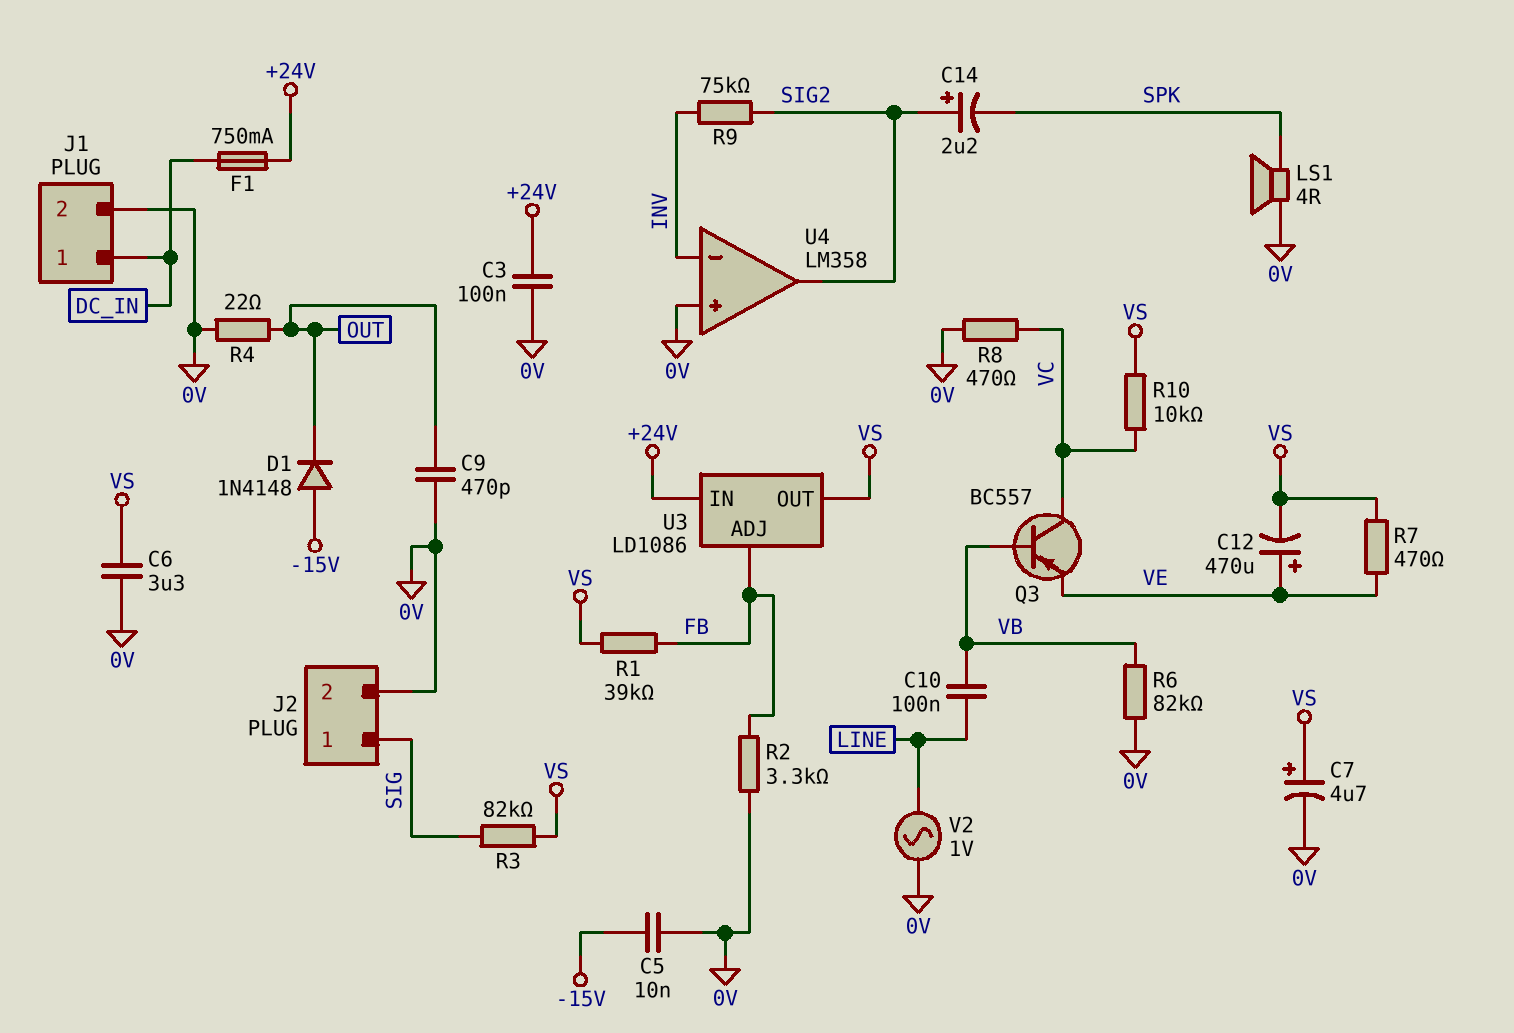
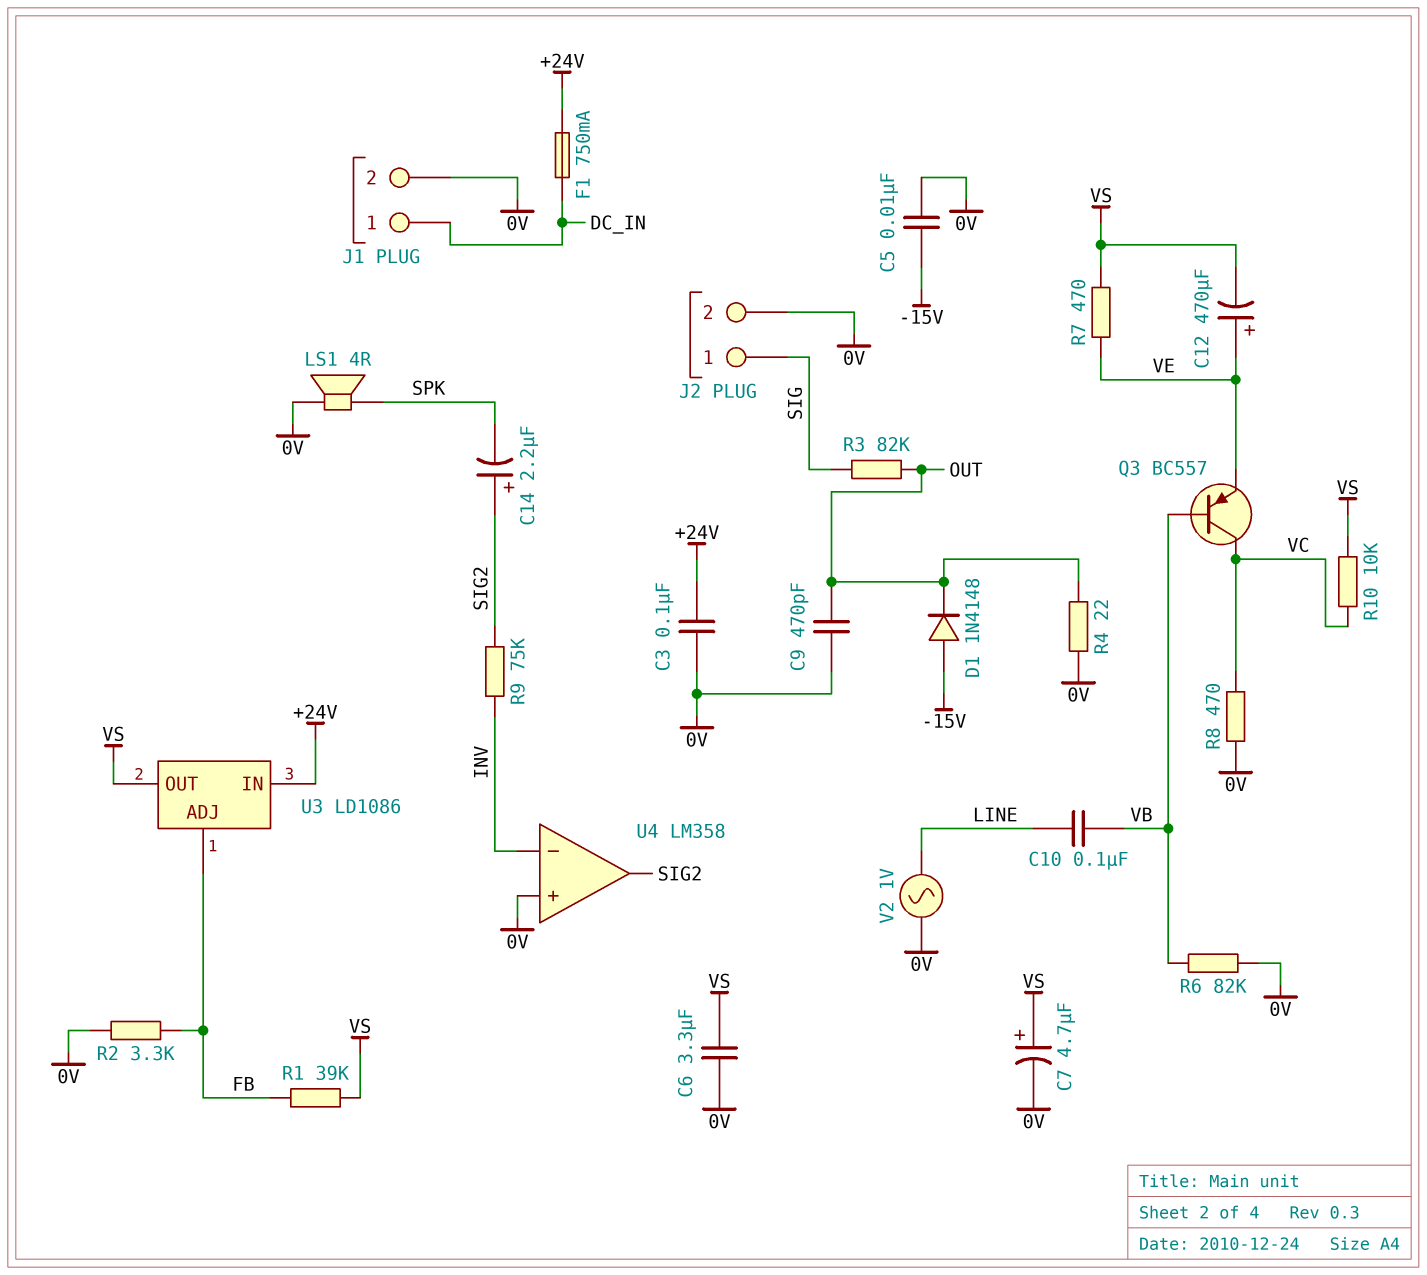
R3: 82k (SIG, VS) -> 82k (OUT, SIG)

